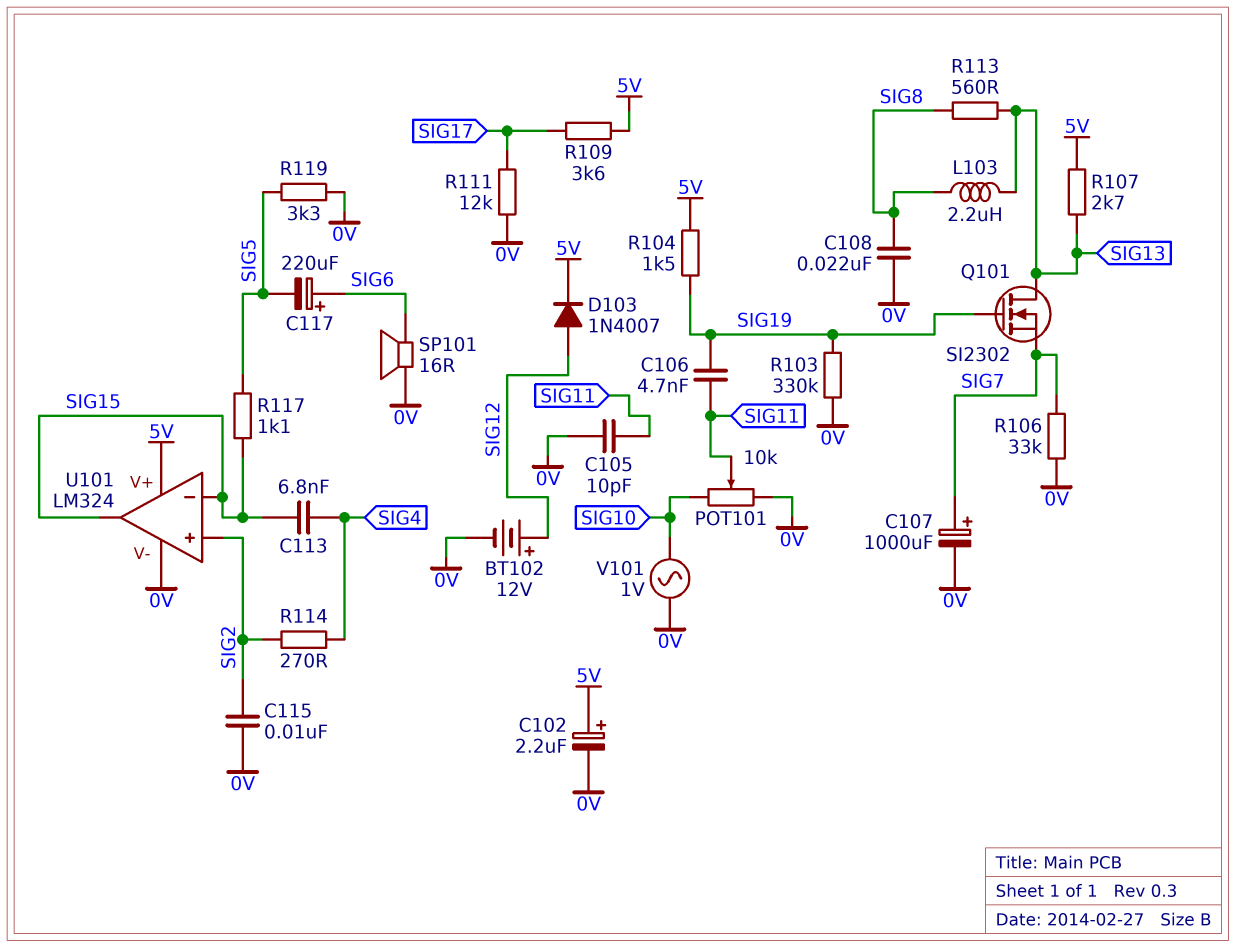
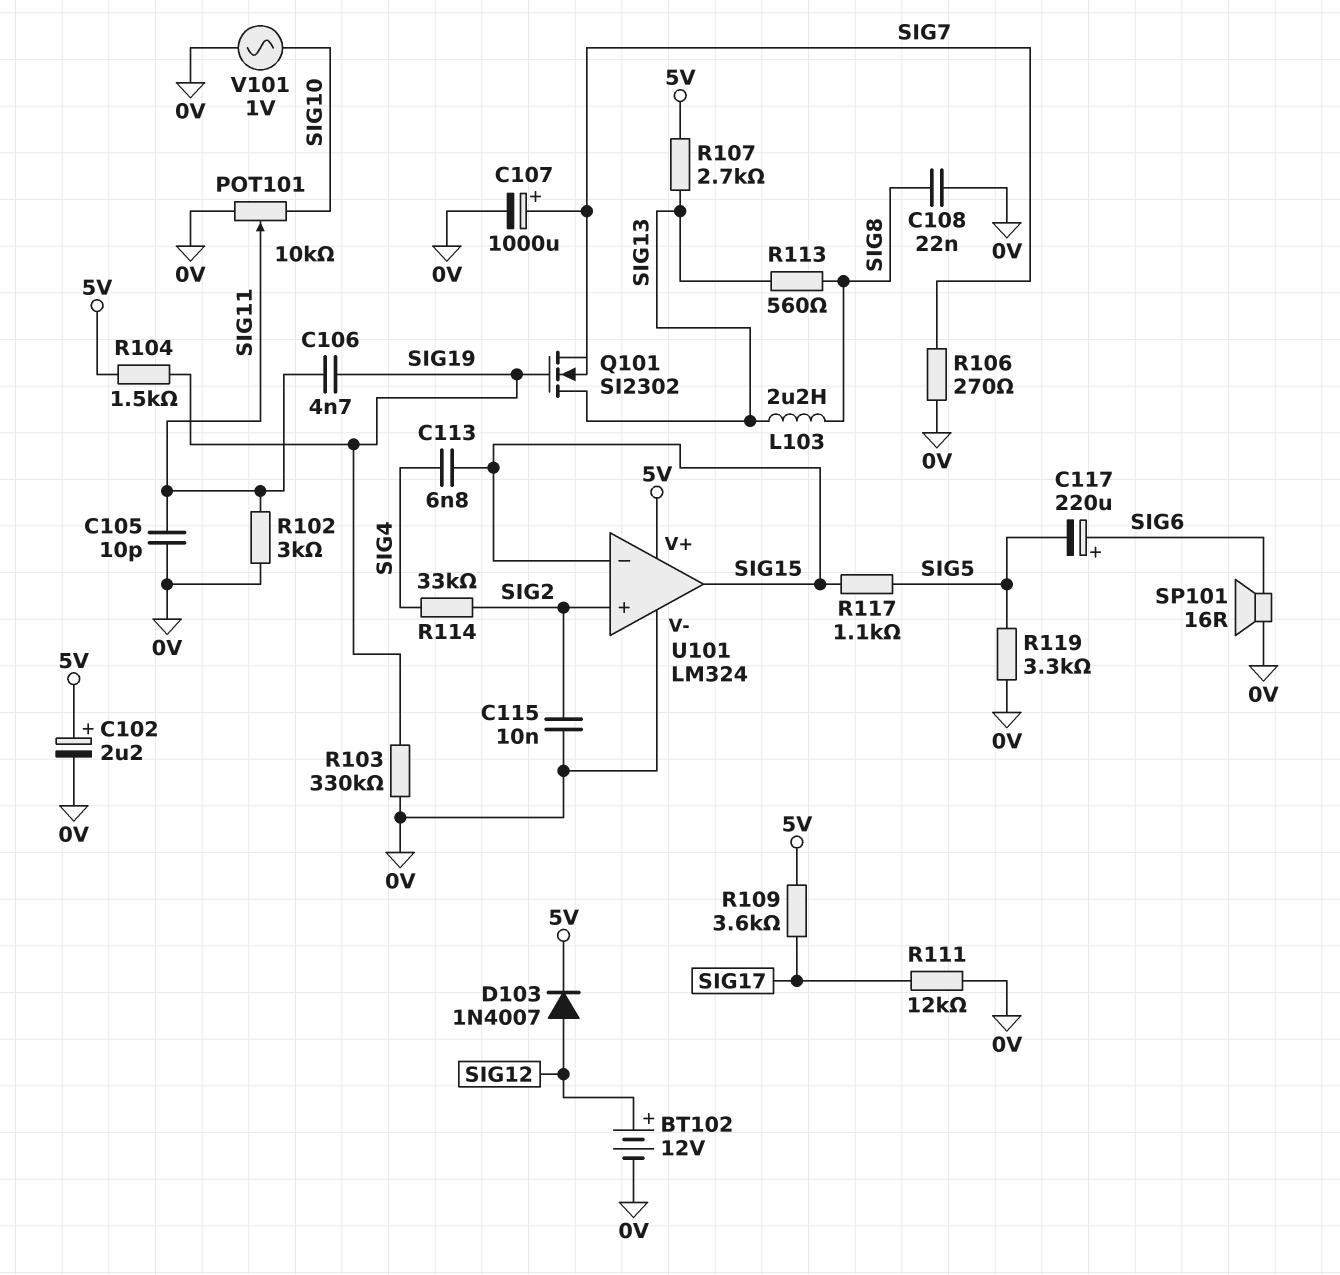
R102: none -> 3k (0V, SIG11)
R106: 33k (0V, SIG7) -> 270 (0V, SIG7)
R114: 270 (SIG2, SIG4) -> 33k (SIG2, SIG4)

